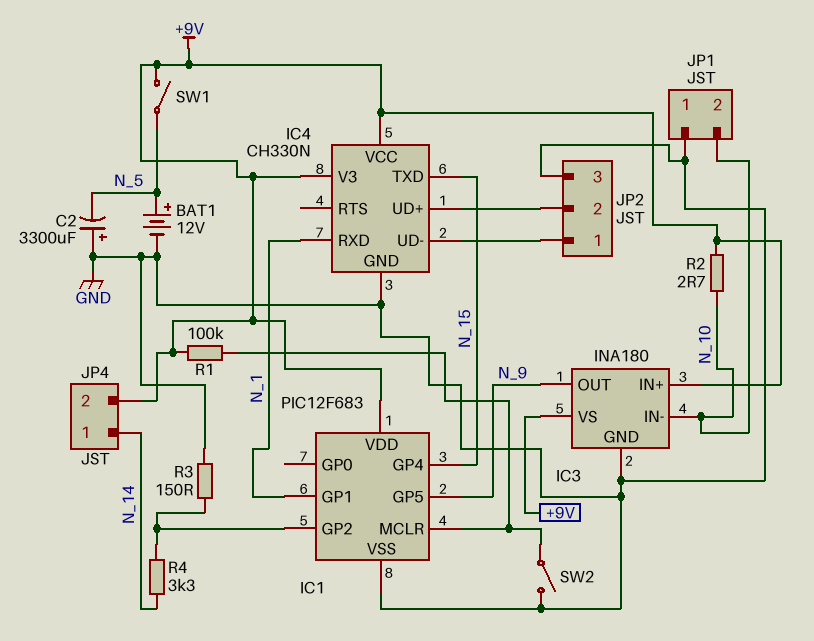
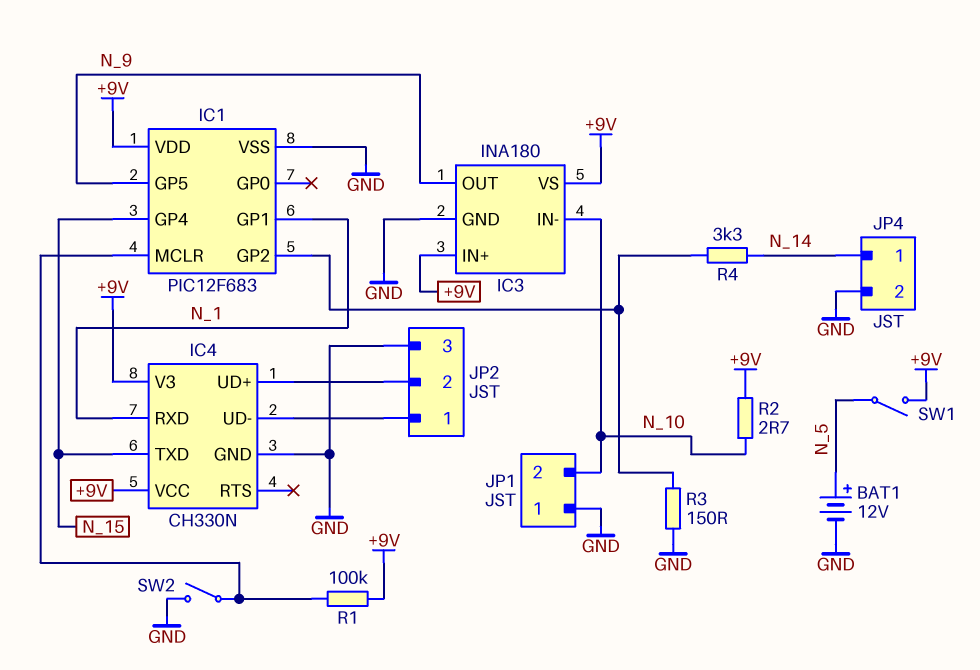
C2: 3300uF (plus GND, minus N_5) -> none
JP4 pin 2: +9V -> GND

